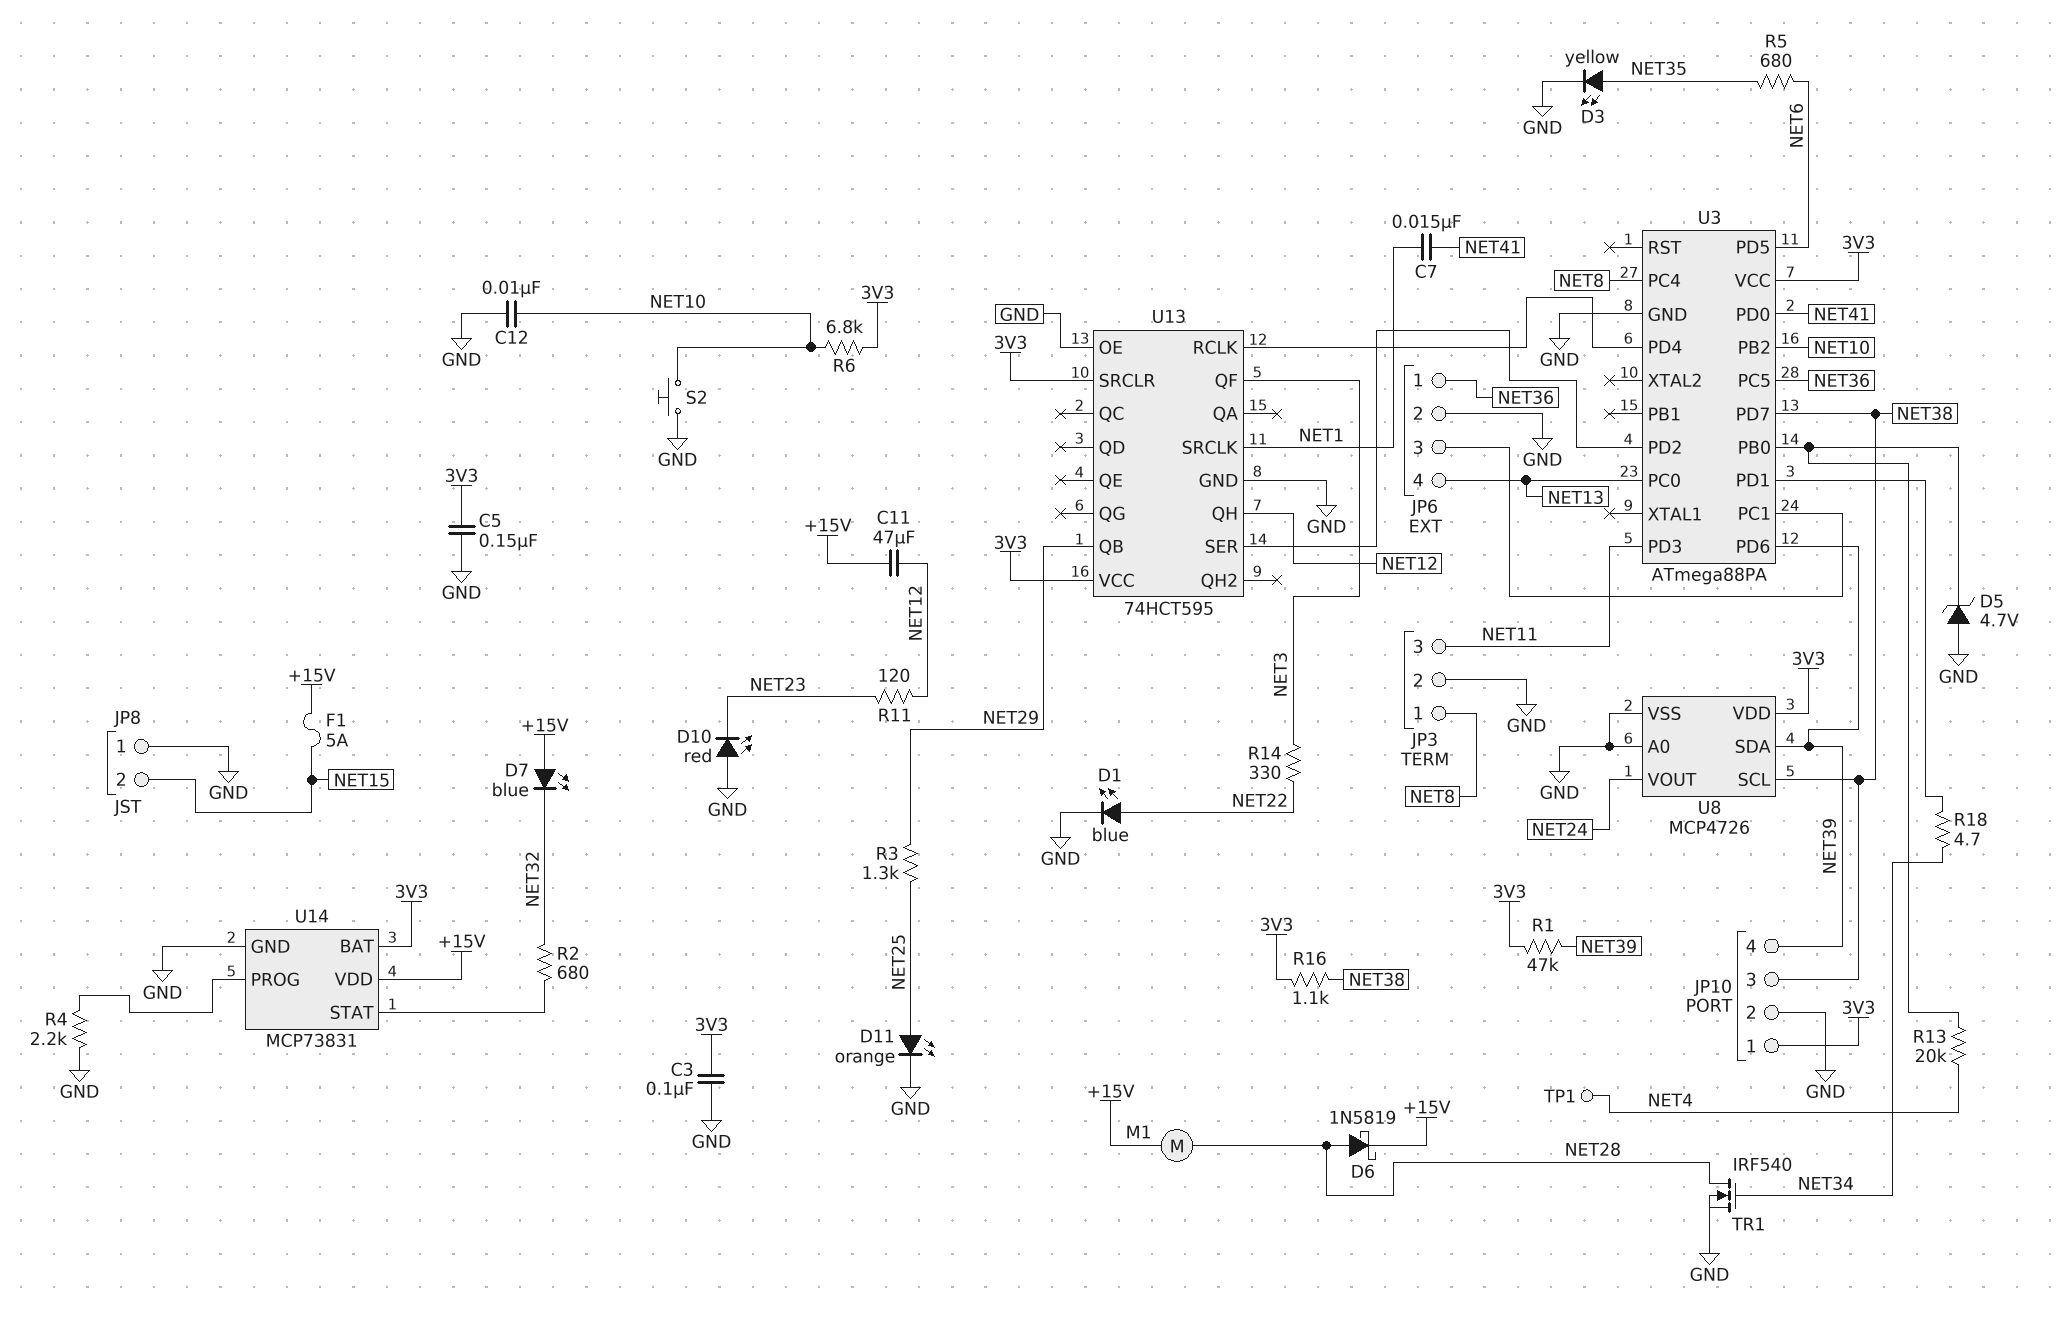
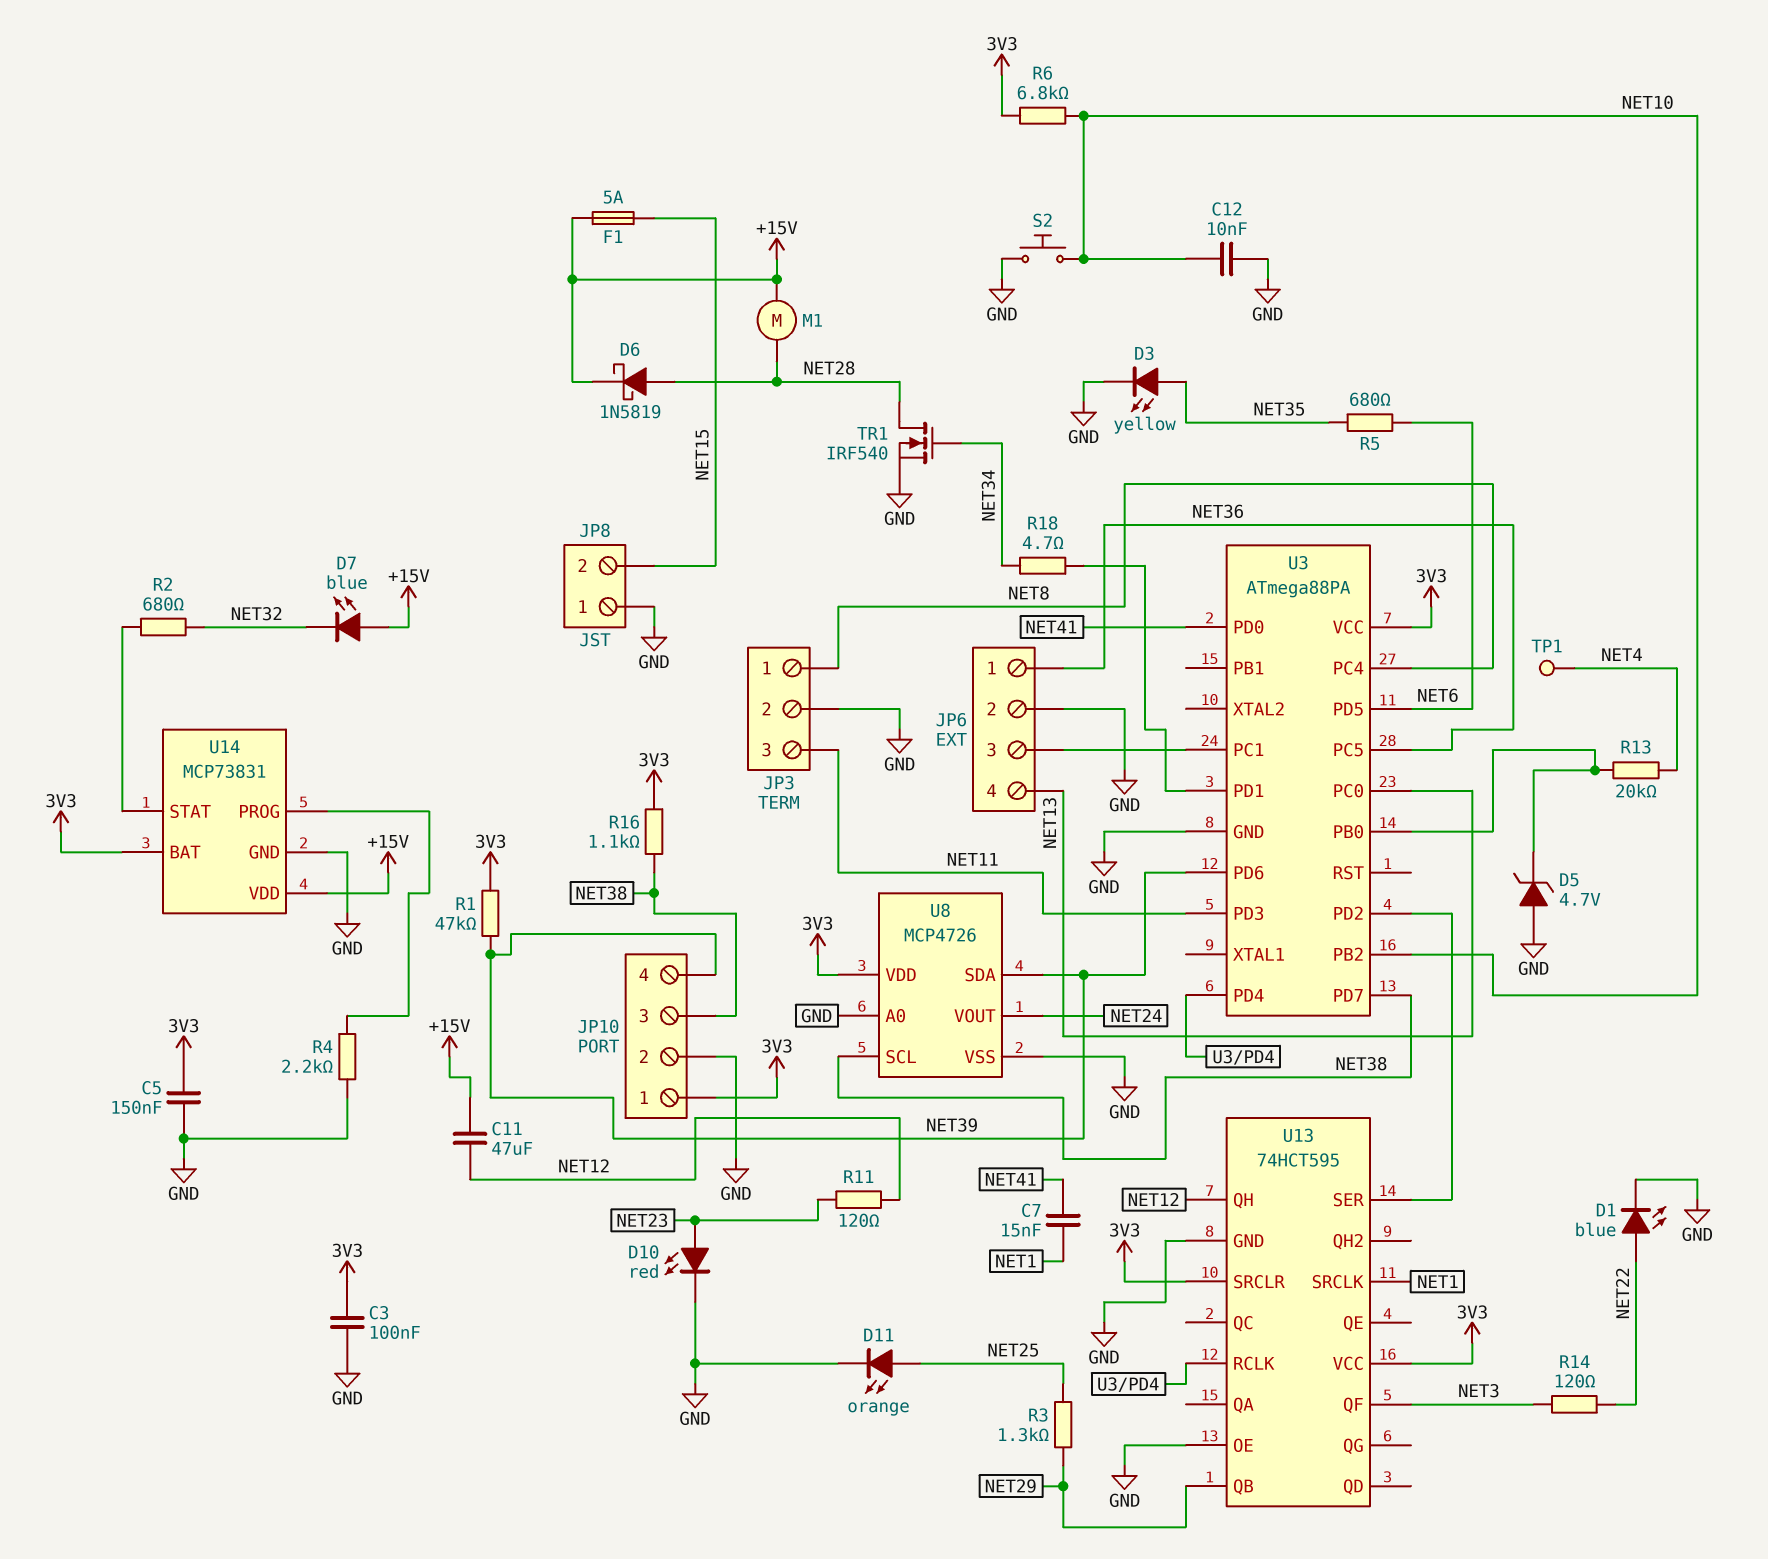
D10: LED red (A GND, K NET23) -> LED red (A NET23, K GND)
R14: 330 (NET3, NET22) -> 120 (NET3, NET22)

